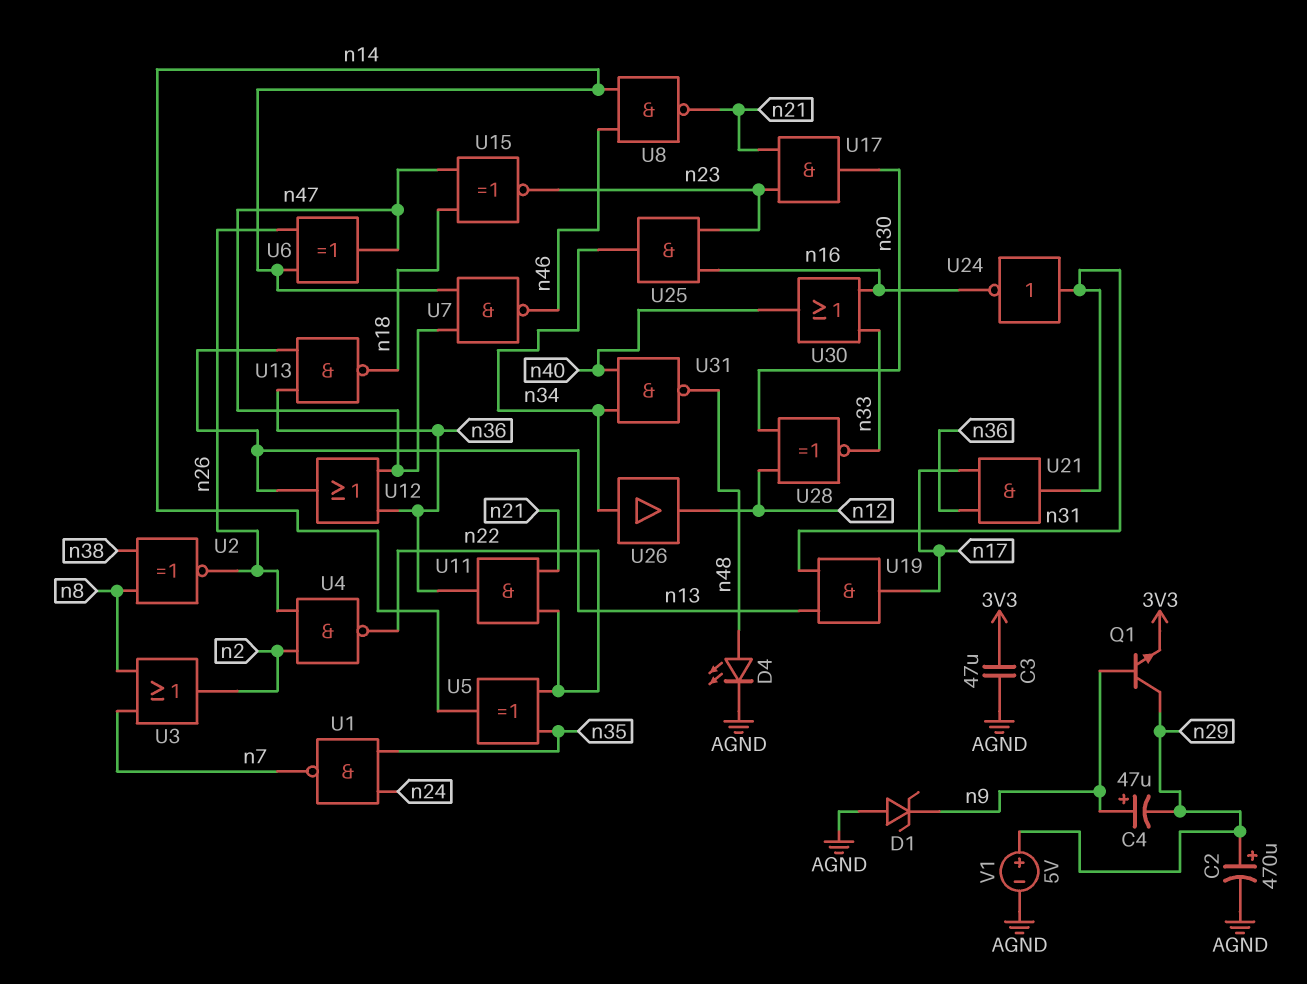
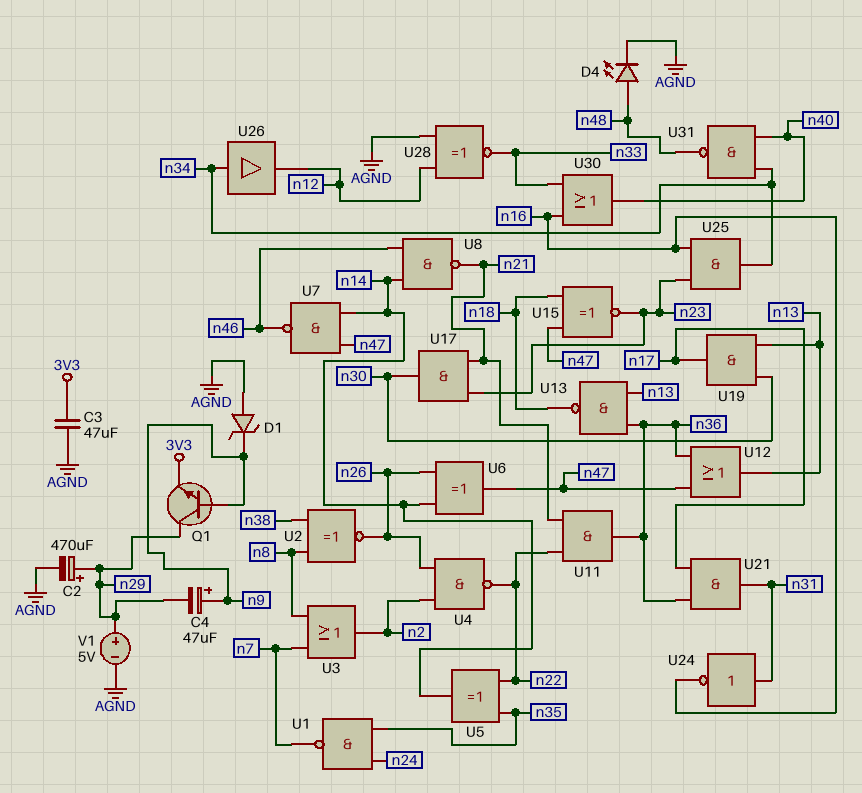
U19: AND (in n13, in n31, out n17) -> AND (in n13, in n30, out n17)
U28: XNOR (in n12, in n30, out n33) -> XNOR (in AGND, in n12, out n33)

